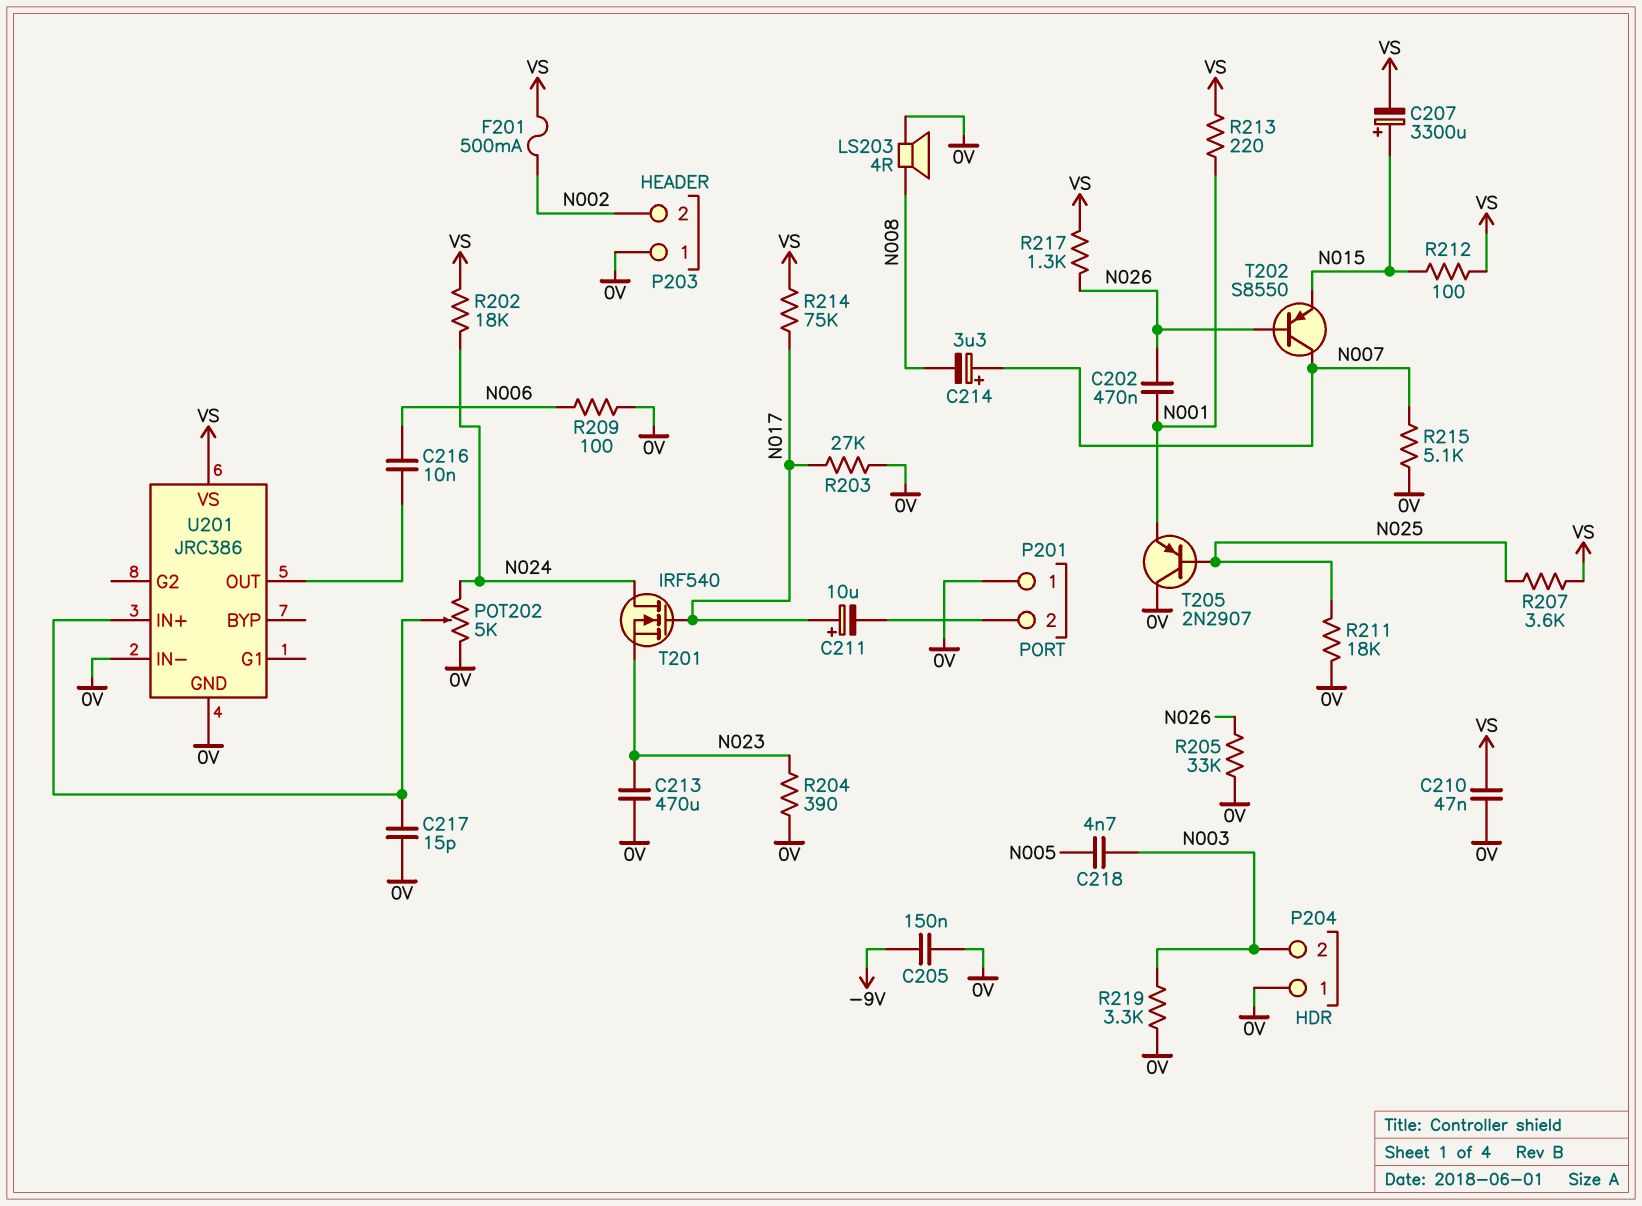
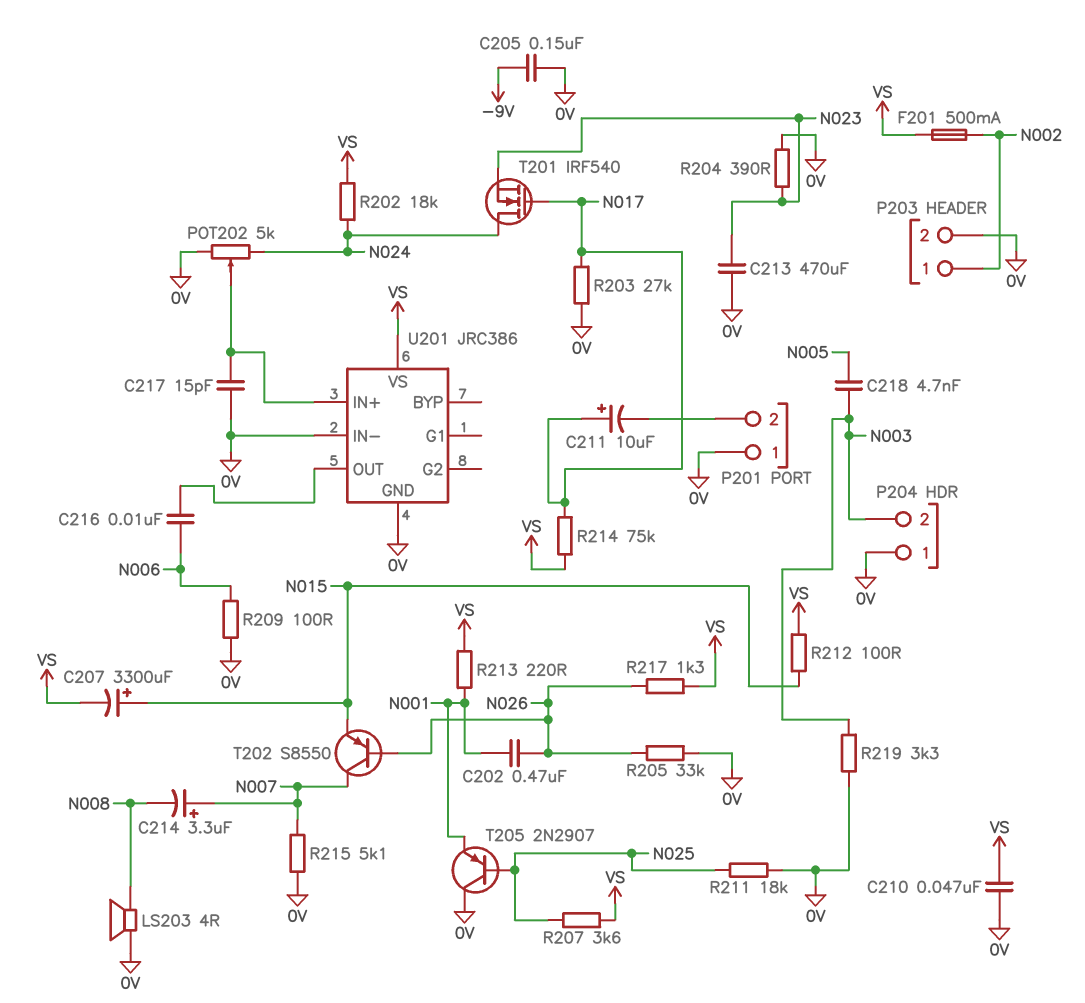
P203 pin 1: 0V -> N002
P203 pin 2: N002 -> 0V

